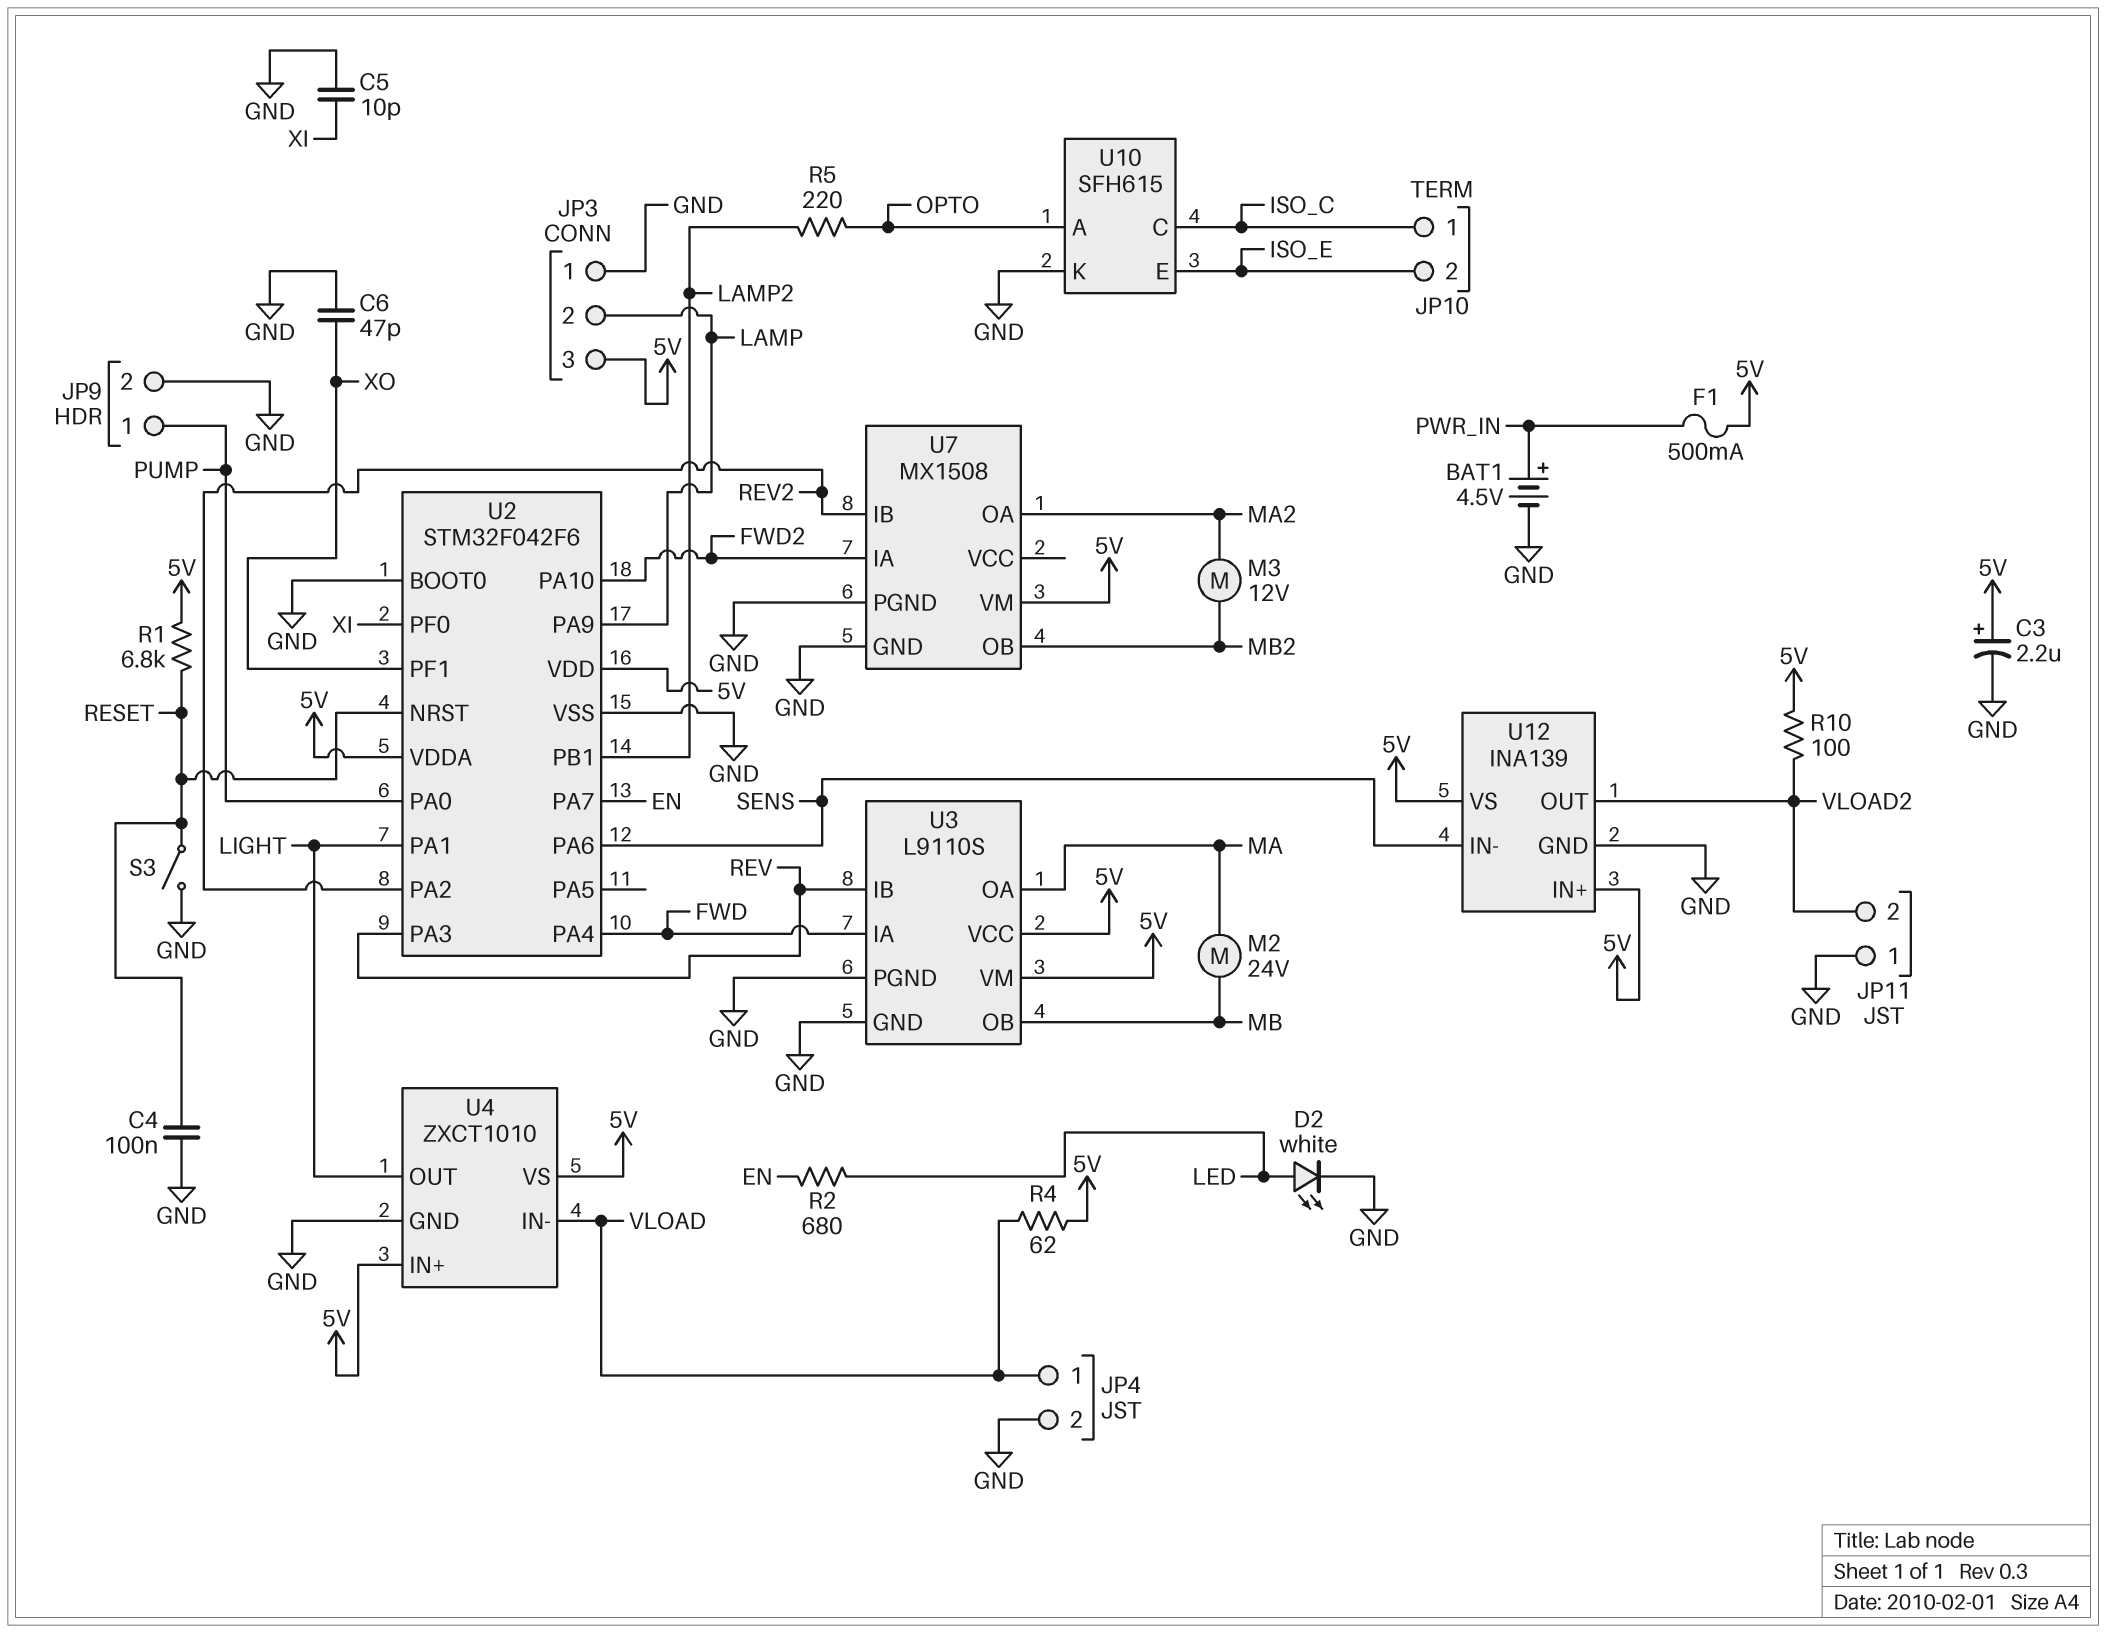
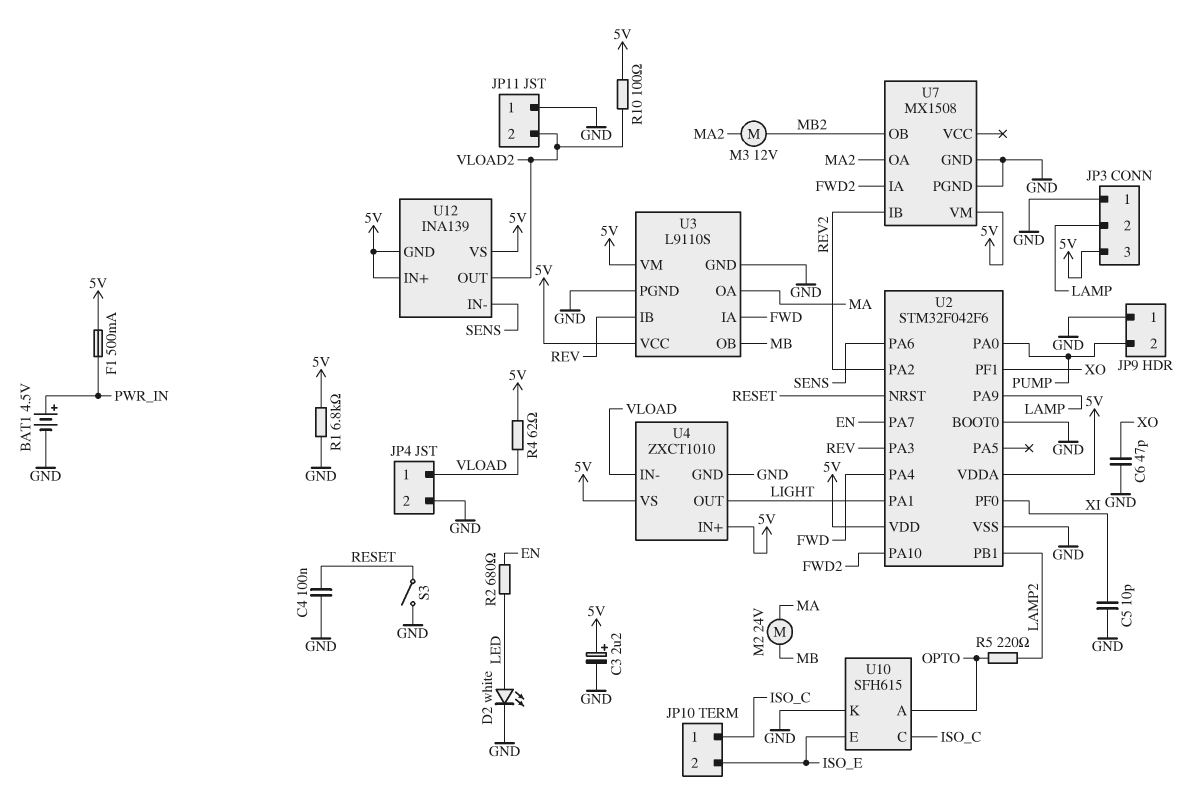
JP9 pin 1: PUMP -> GND
JP9 pin 2: GND -> PUMP
R1: 6.8k (5V, RESET) -> 6.8k (5V, GND)
U12 pin GND: GND -> 5V

